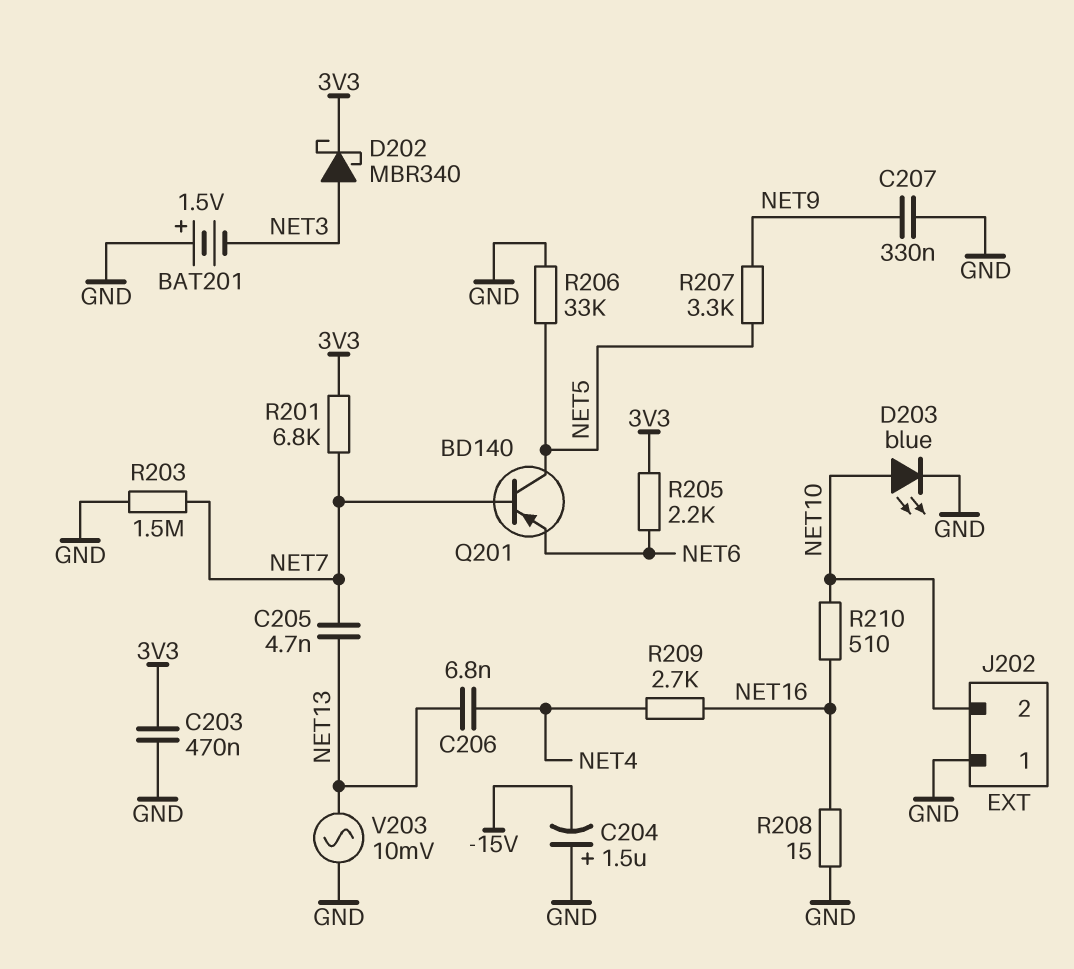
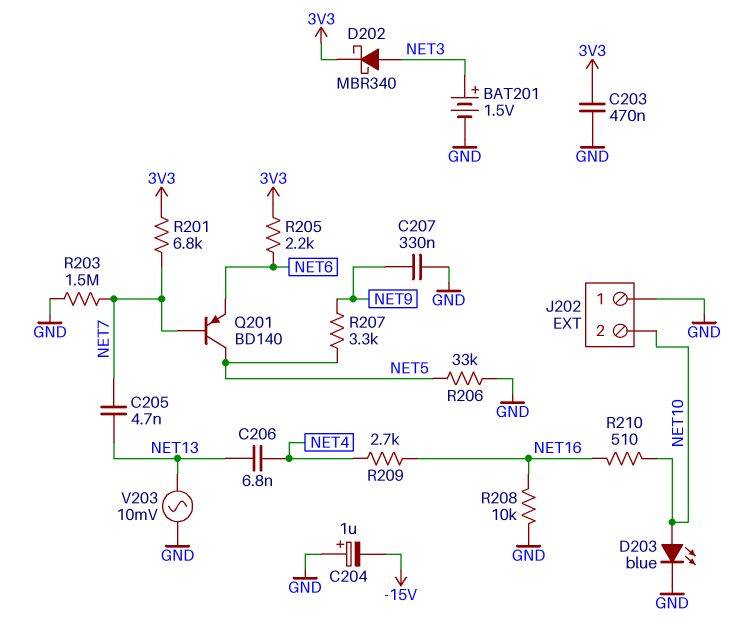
BAT201: 1.5V (plus GND, minus NET3) -> 1.5V (plus NET3, minus GND)
C204: 1.5uF (plus GND, minus -15V) -> 1uF (plus GND, minus -15V)
R208: 15 (GND, NET16) -> 10k (GND, NET16)

